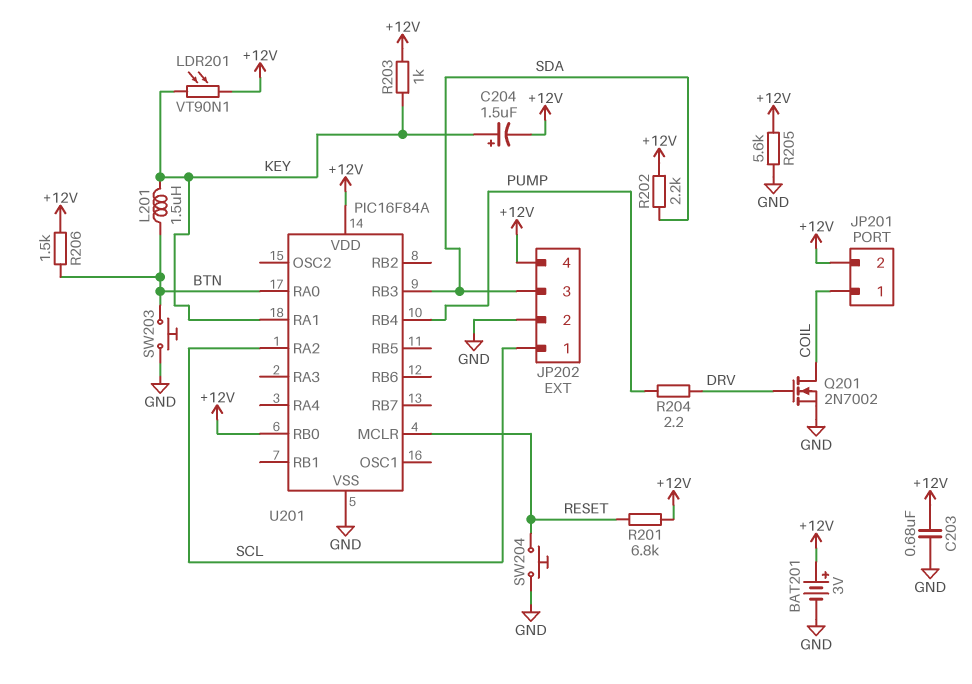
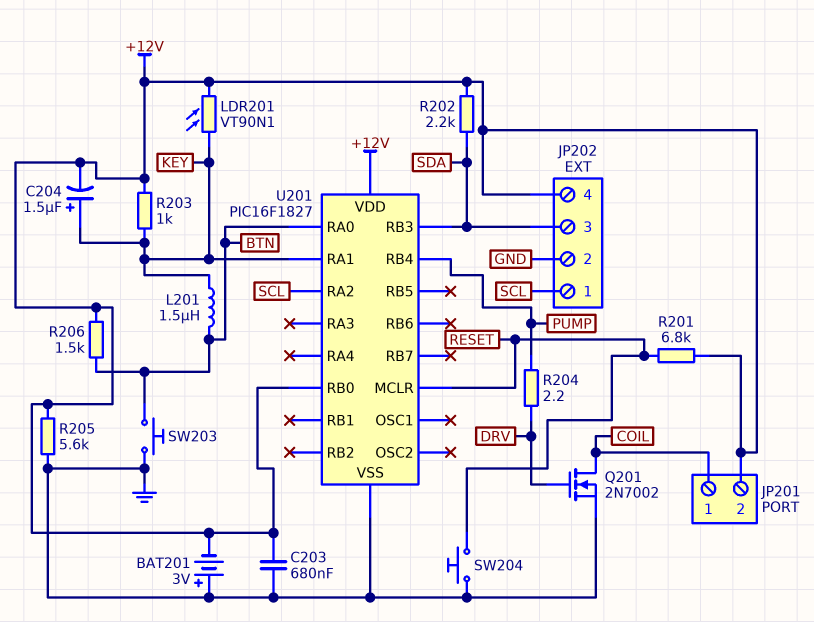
BAT201: 3V (plus +12V, minus GND) -> 3V (plus GND, minus +12V)
U201: PIC16F84A -> PIC16F1827

